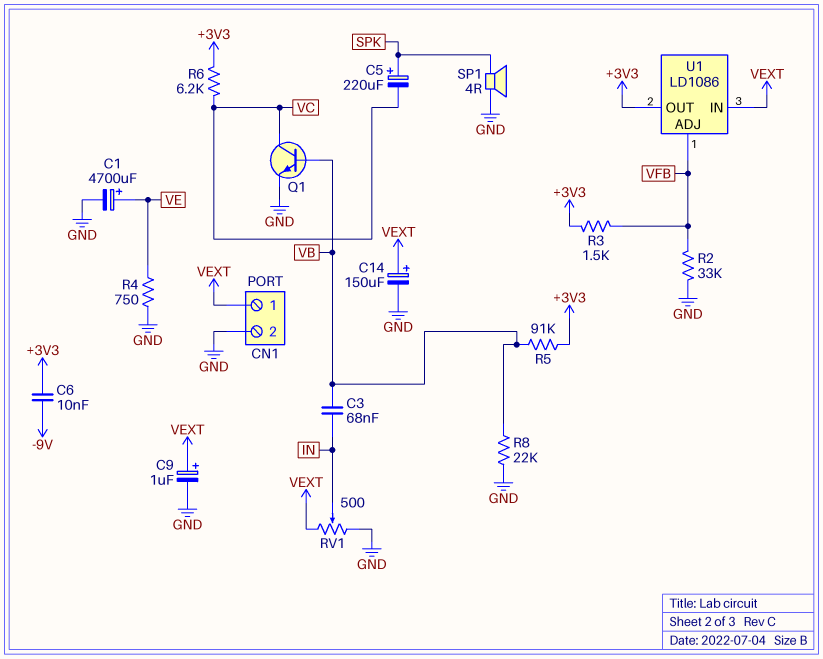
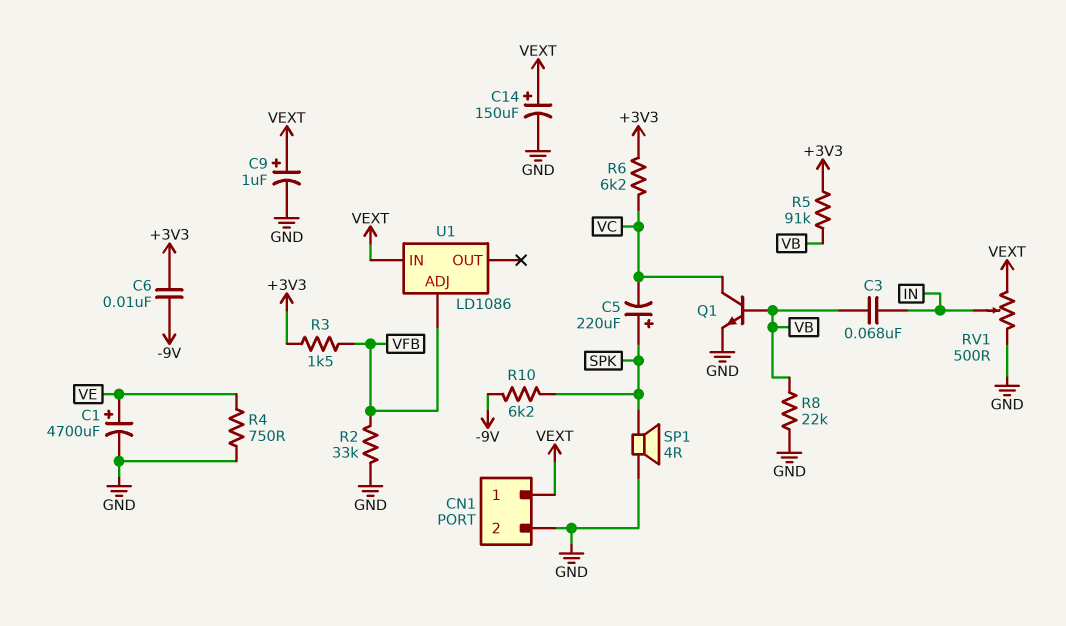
R10: none -> 6.2k (-9V, SPK)
U1 pin OUT: +3V3 -> none

